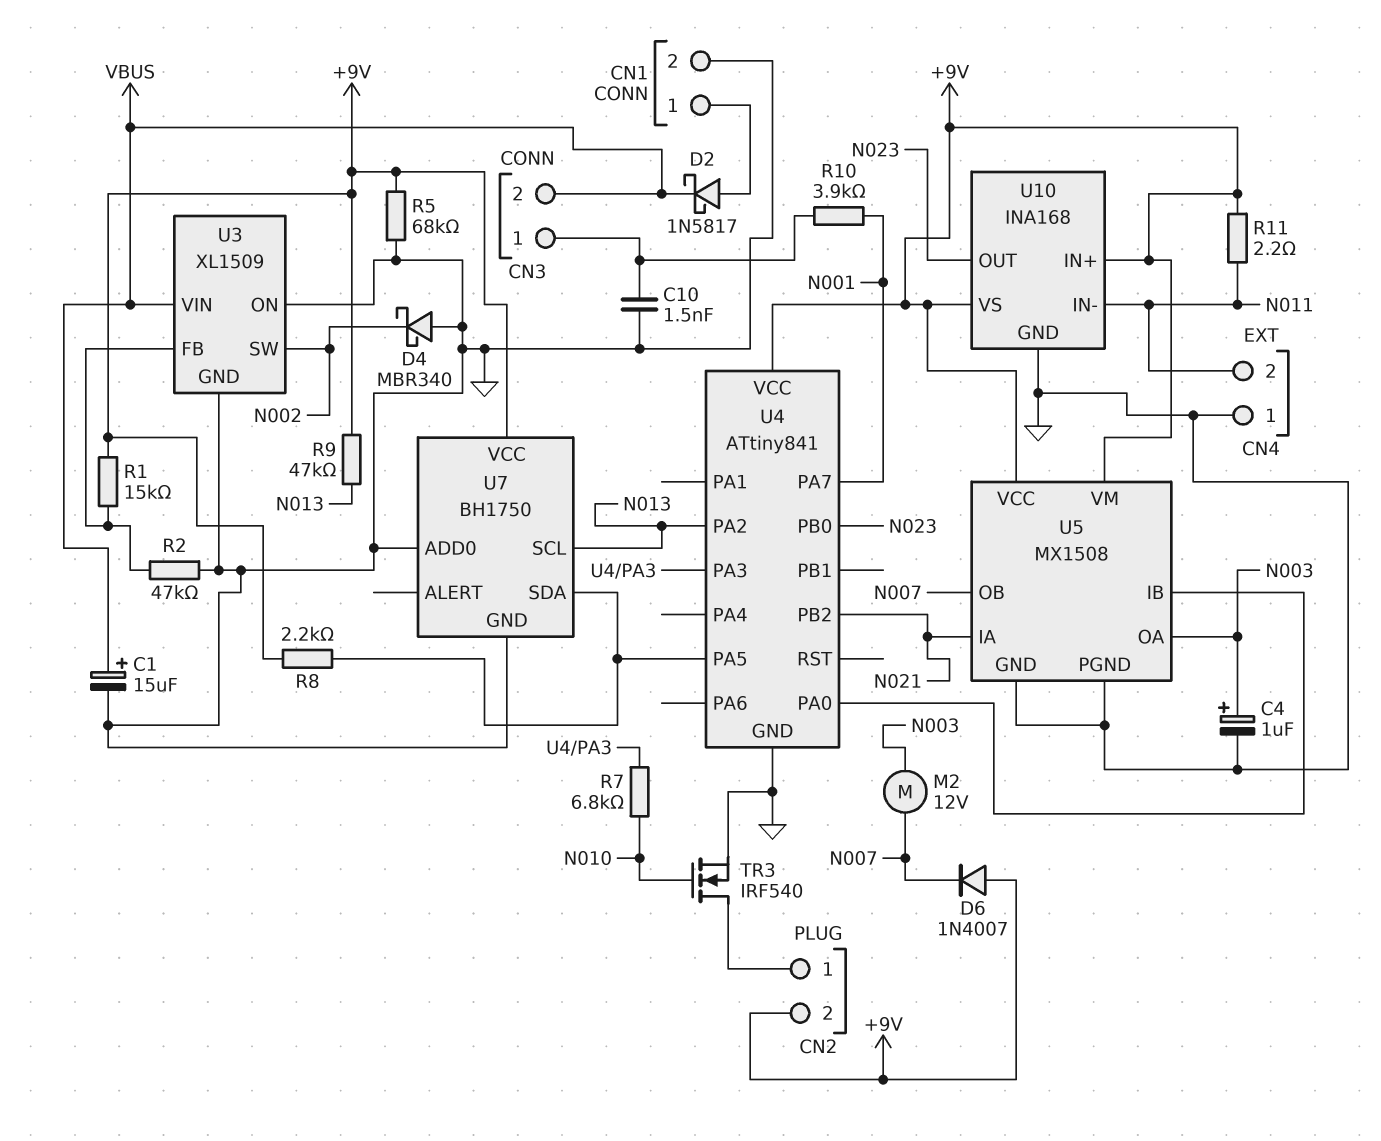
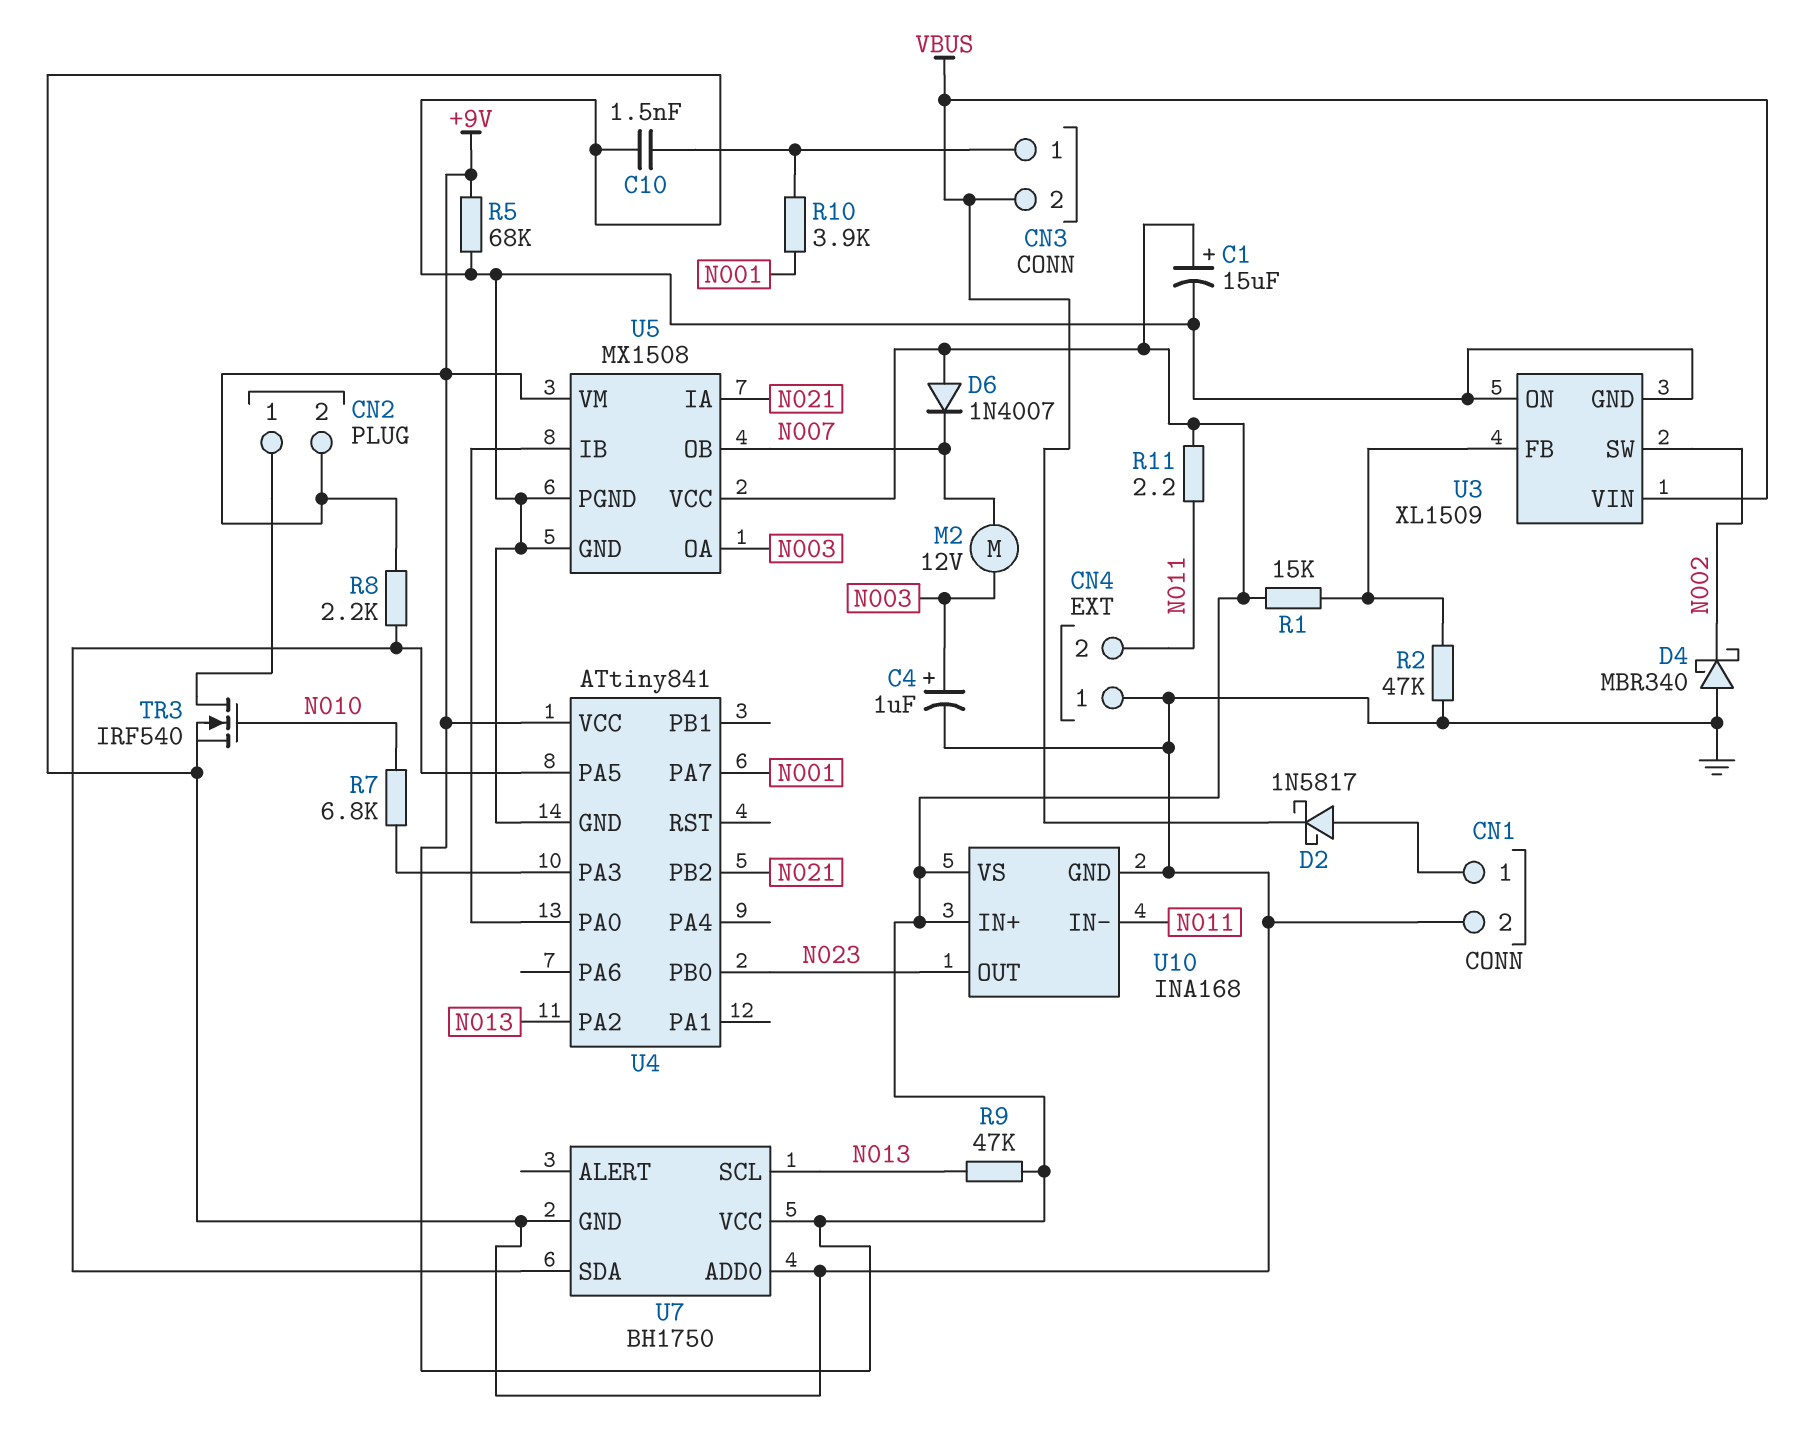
C1: 15uF (plus VBUS, minus GND) -> 15uF (plus +9V, minus GND)

